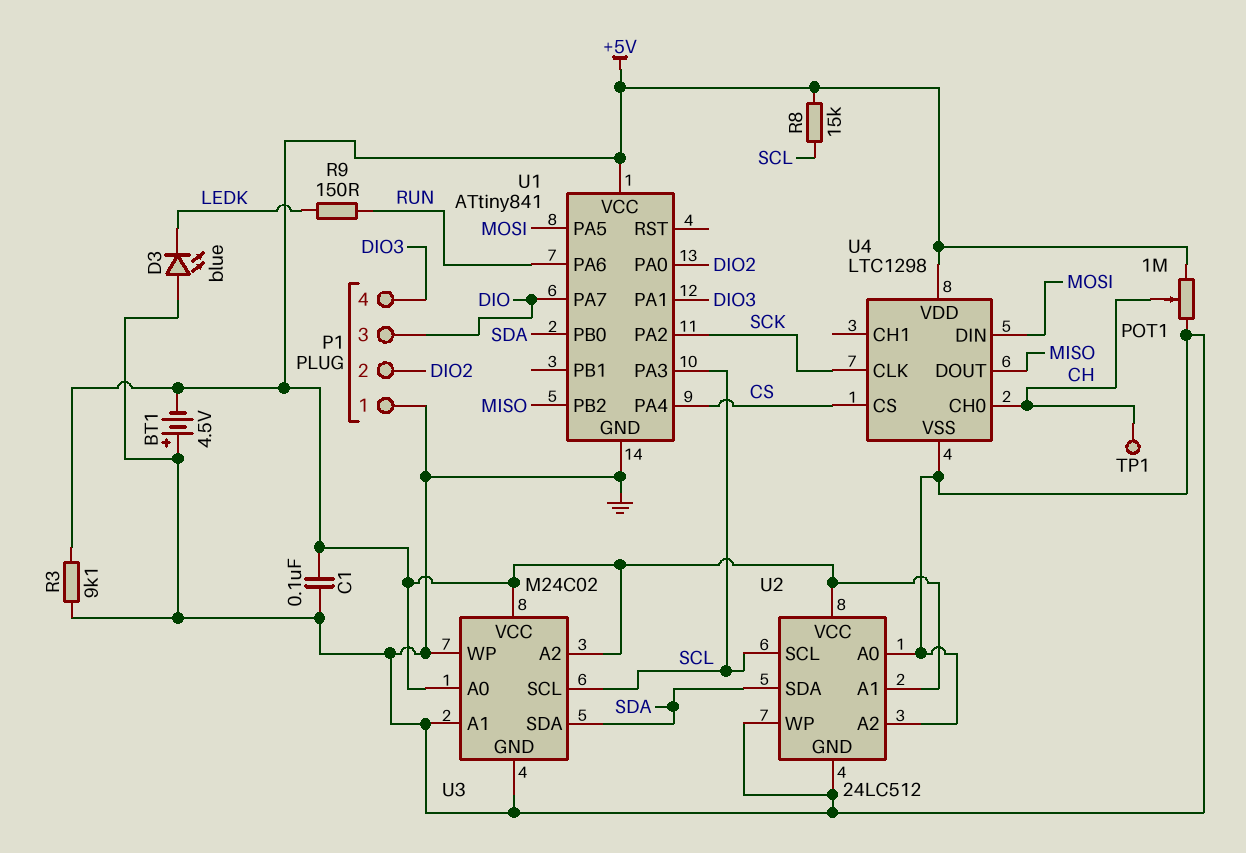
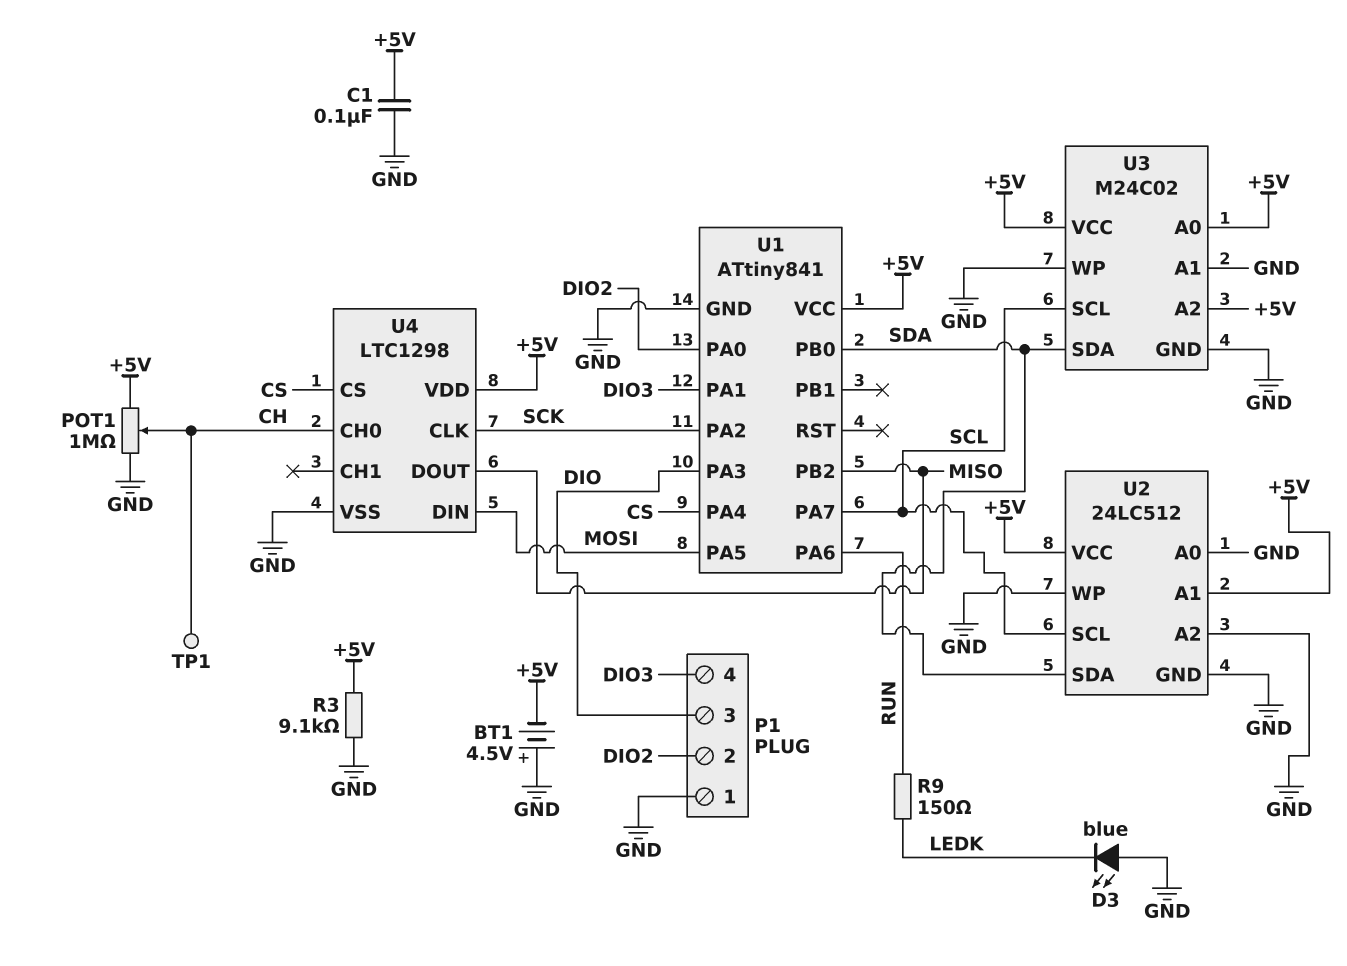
R8: 15k (+5V, SCL) -> none
U1 pin PA3: SCL -> DIO
U1 pin PA7: DIO -> SCL

